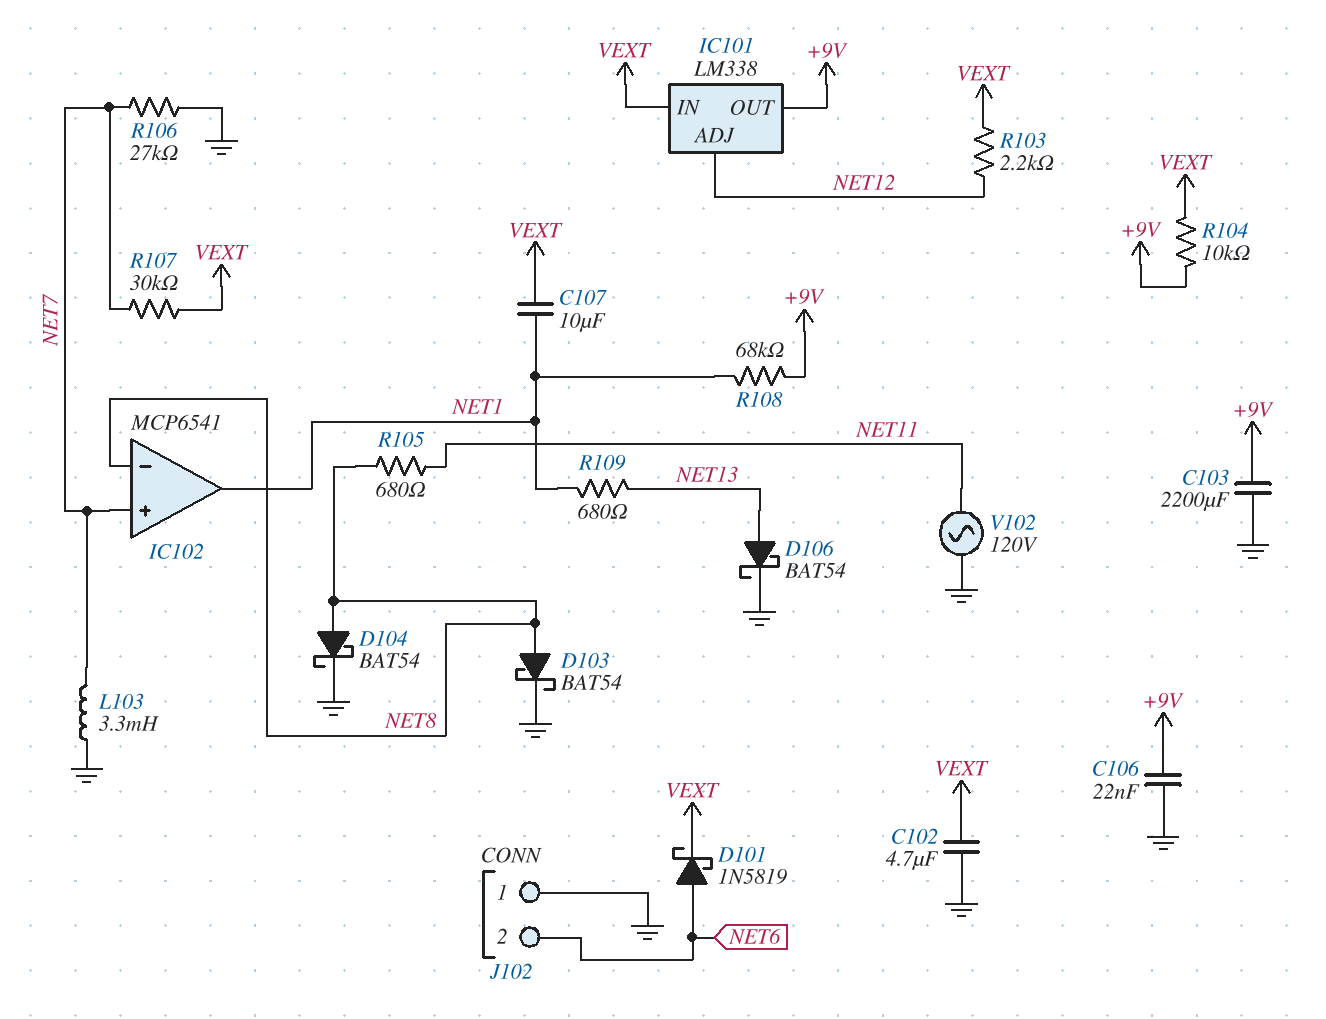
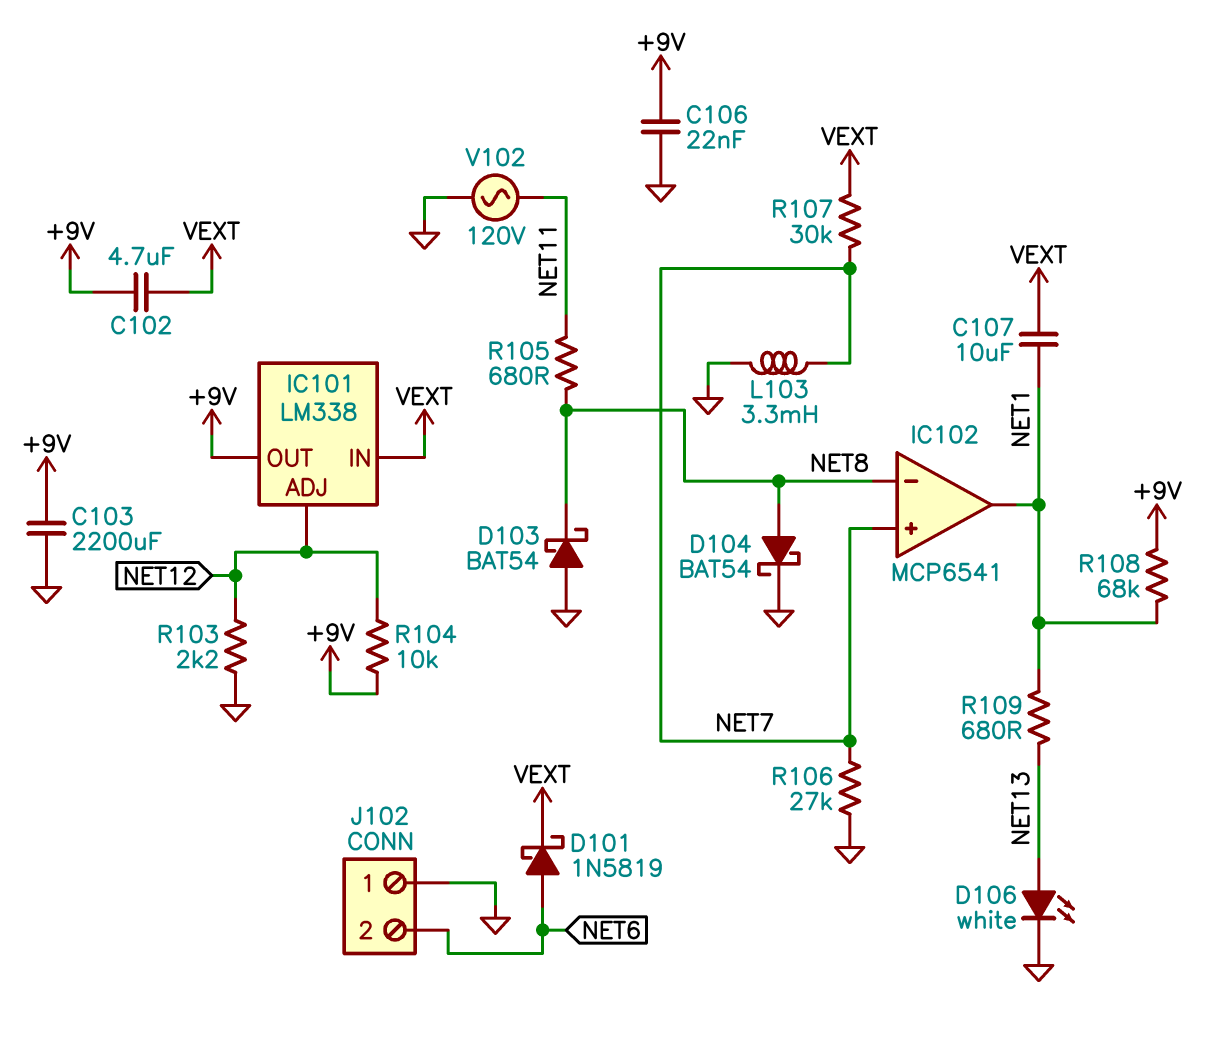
C102: 4.7uF (GND, VEXT) -> 4.7uF (+9V, VEXT)
D103: schottky BAT54 (A NET8, K GND) -> schottky BAT54 (A GND, K NET8)
D106: schottky BAT54 (A NET13, K GND) -> LED white (A NET13, K GND)
R103: 2.2k (NET12, VEXT) -> 2.2k (GND, NET12)
R104: 10k (+9V, VEXT) -> 10k (+9V, NET12)

